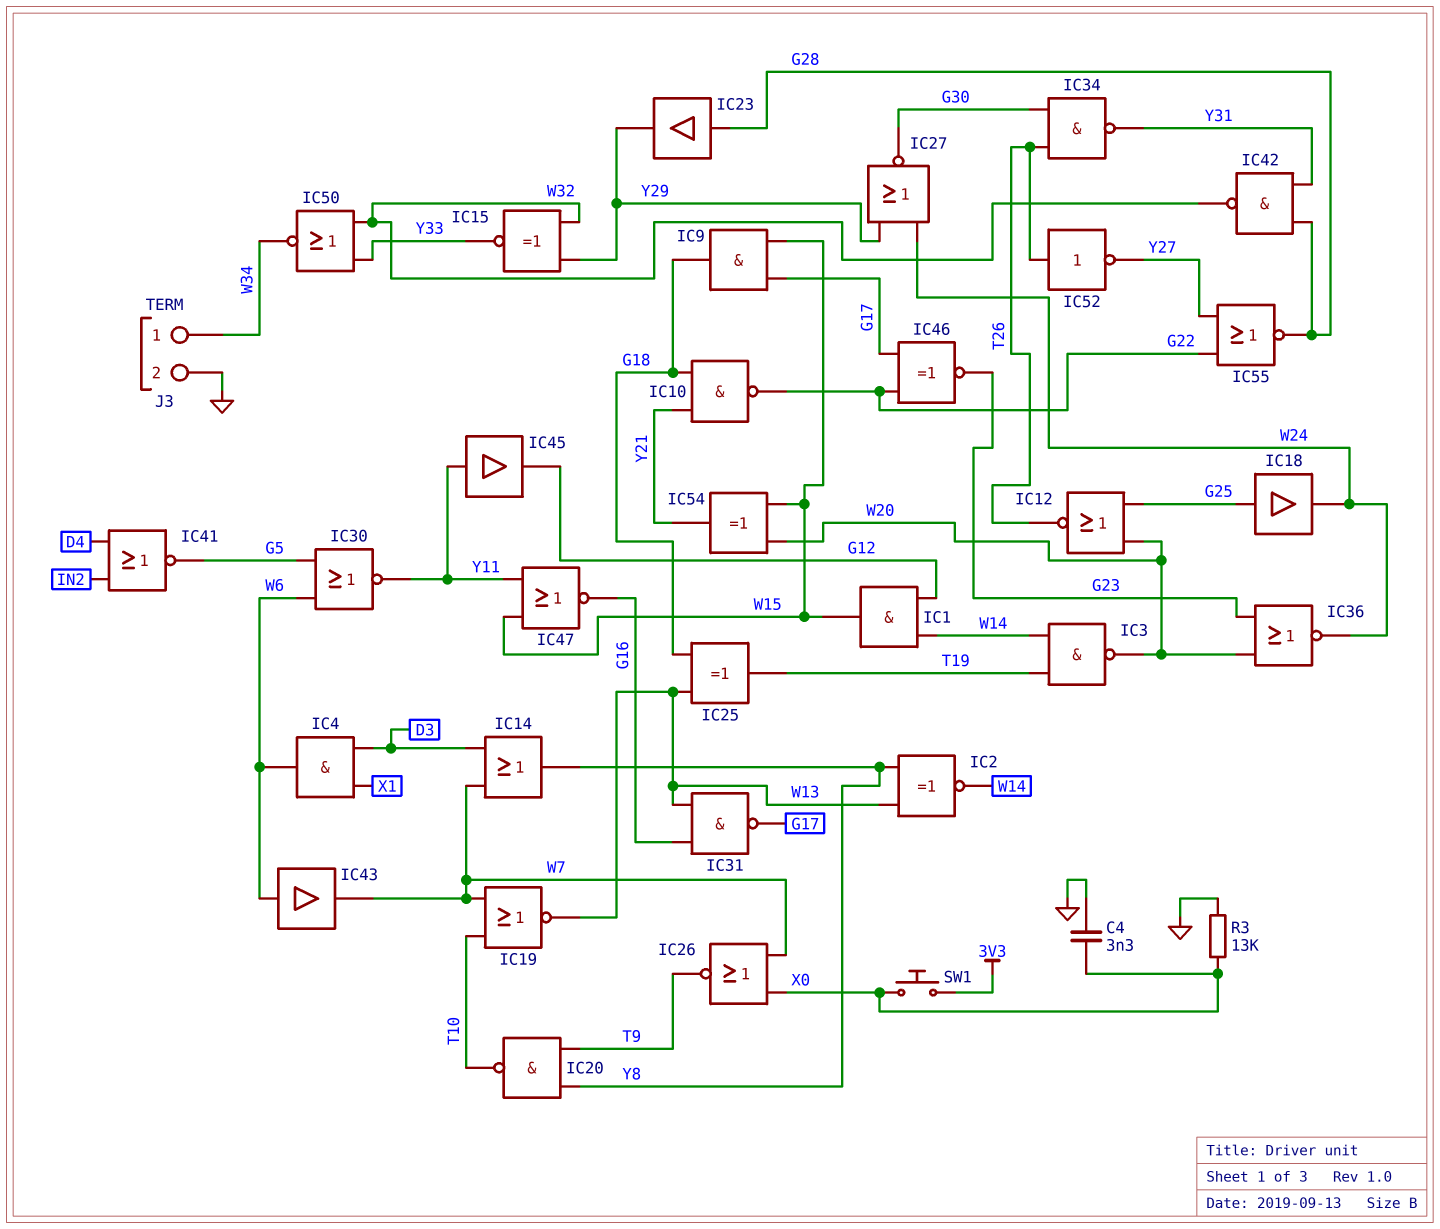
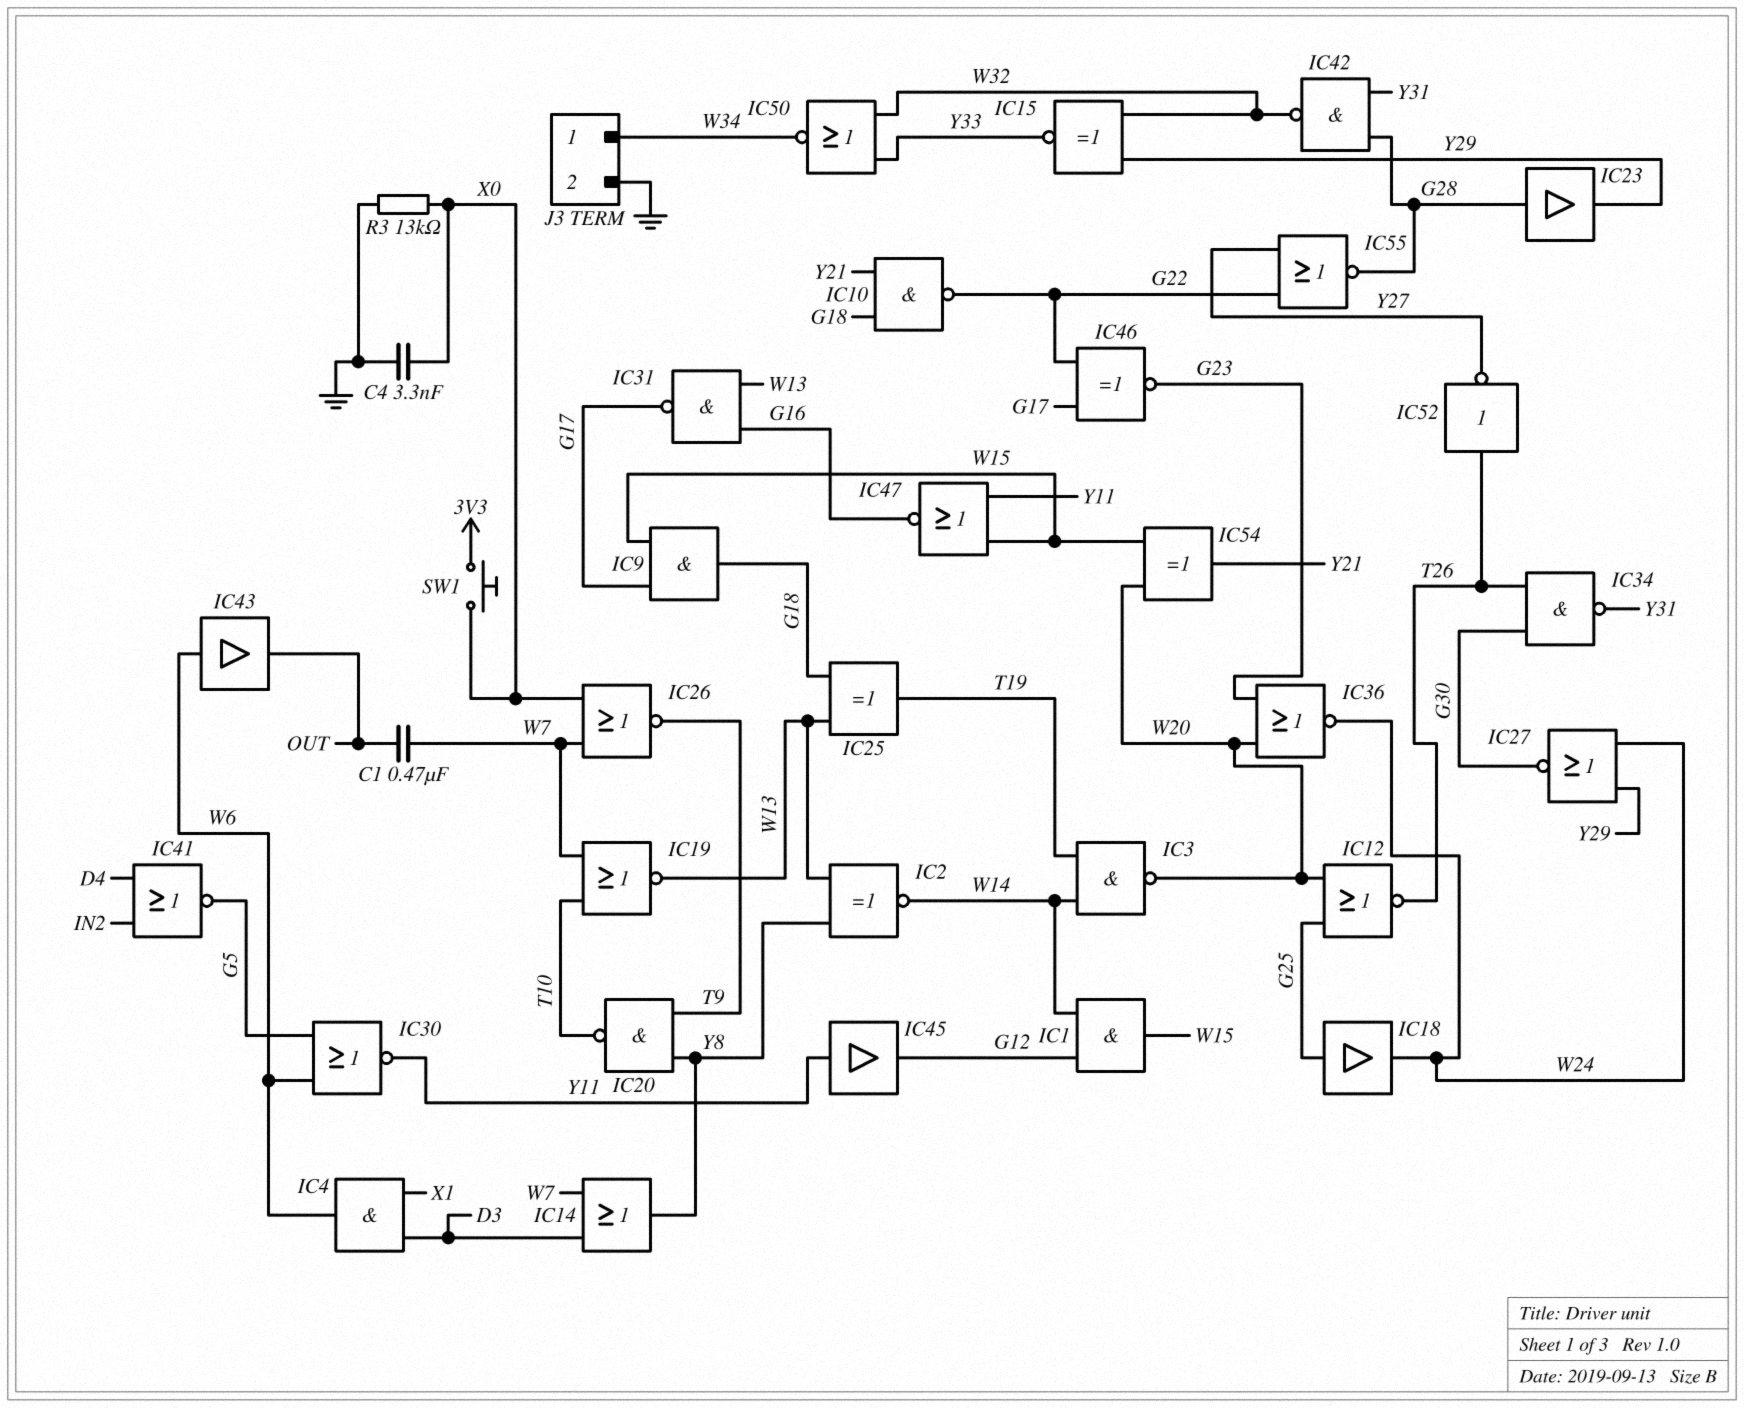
C1: none -> 470nF (OUT, W7)
IC43: buffer (in W6, out W7) -> buffer (in W6, out OUT)

